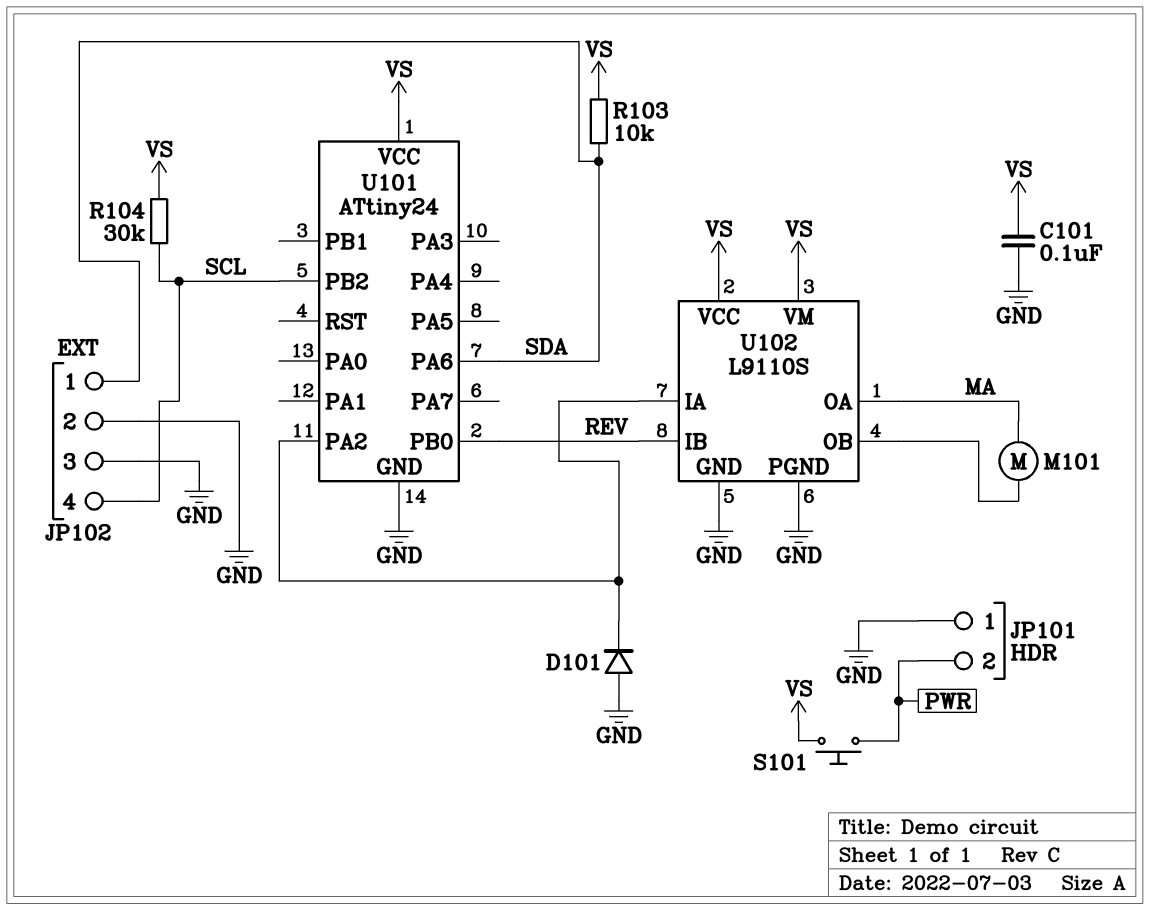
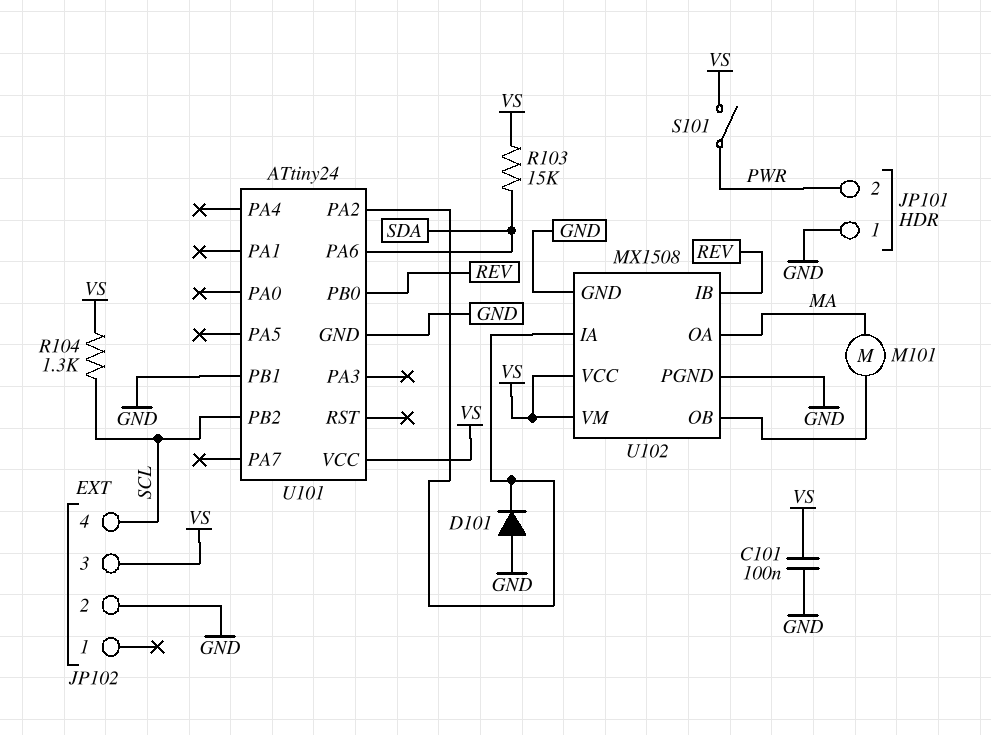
JP102 pin 1: SDA -> none
JP102 pin 3: GND -> VS
R103: 10k (SDA, VS) -> 15k (SDA, VS)
R104: 30k (SCL, VS) -> 1.3k (SCL, VS)
S101: button (PWR, VS) -> switch (PWR, VS)
U101 pin PB1: none -> GND
U102: L9110S -> MX1508

